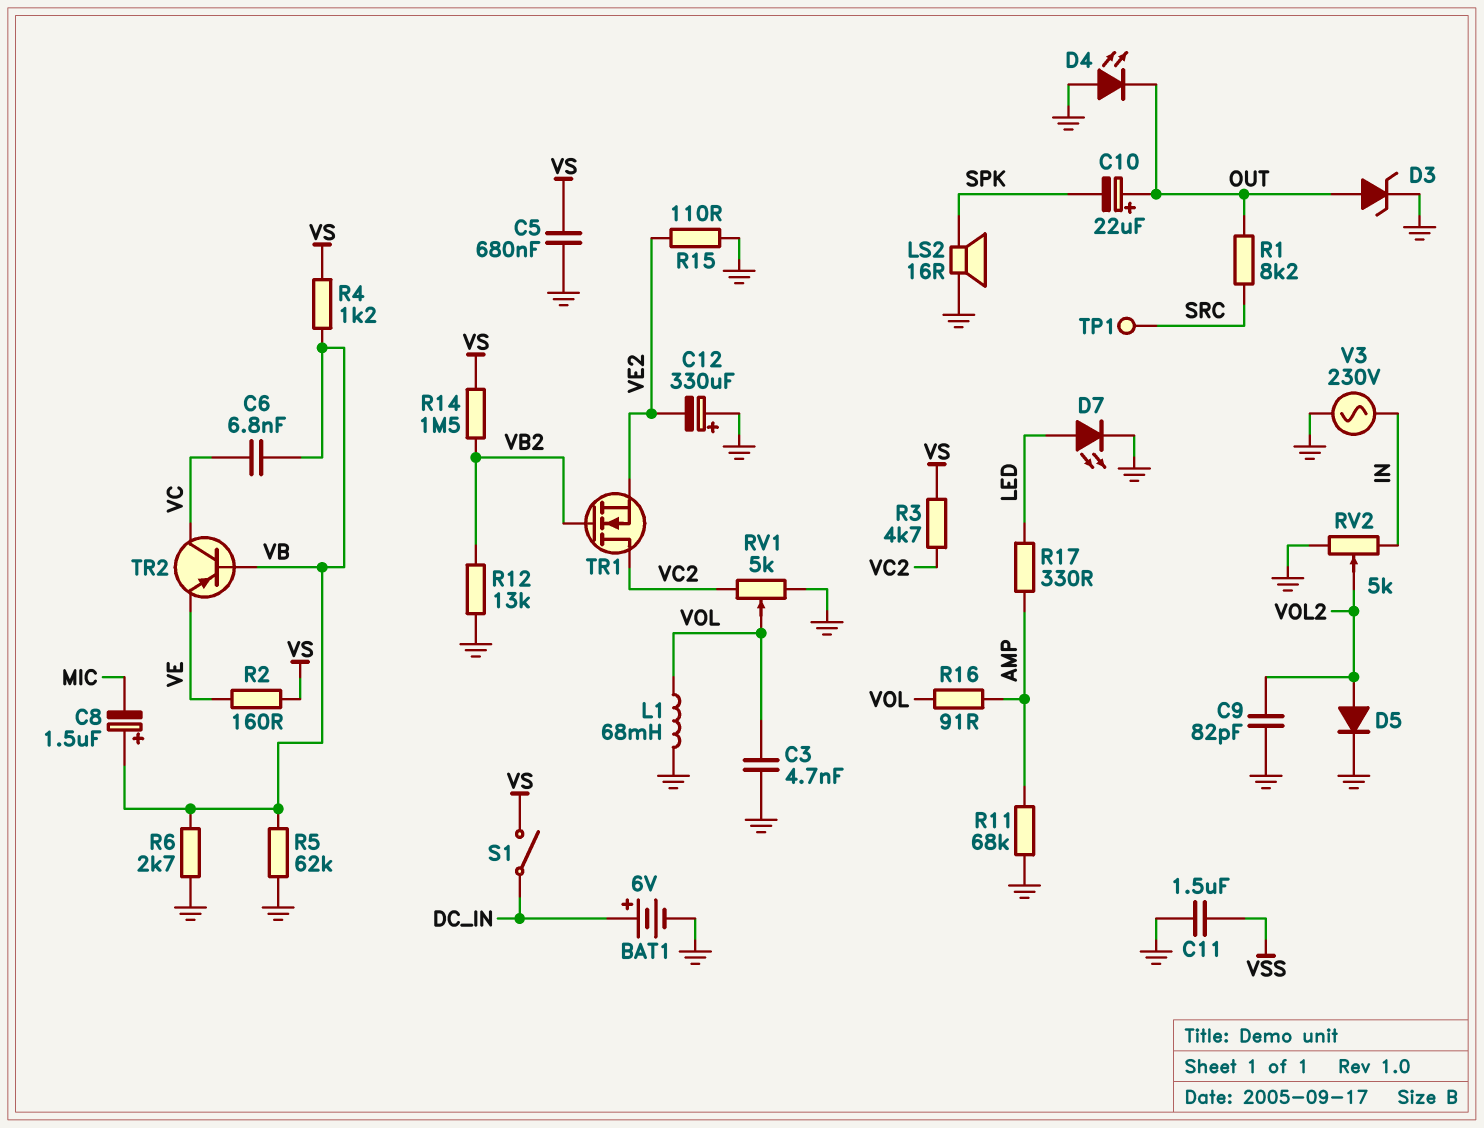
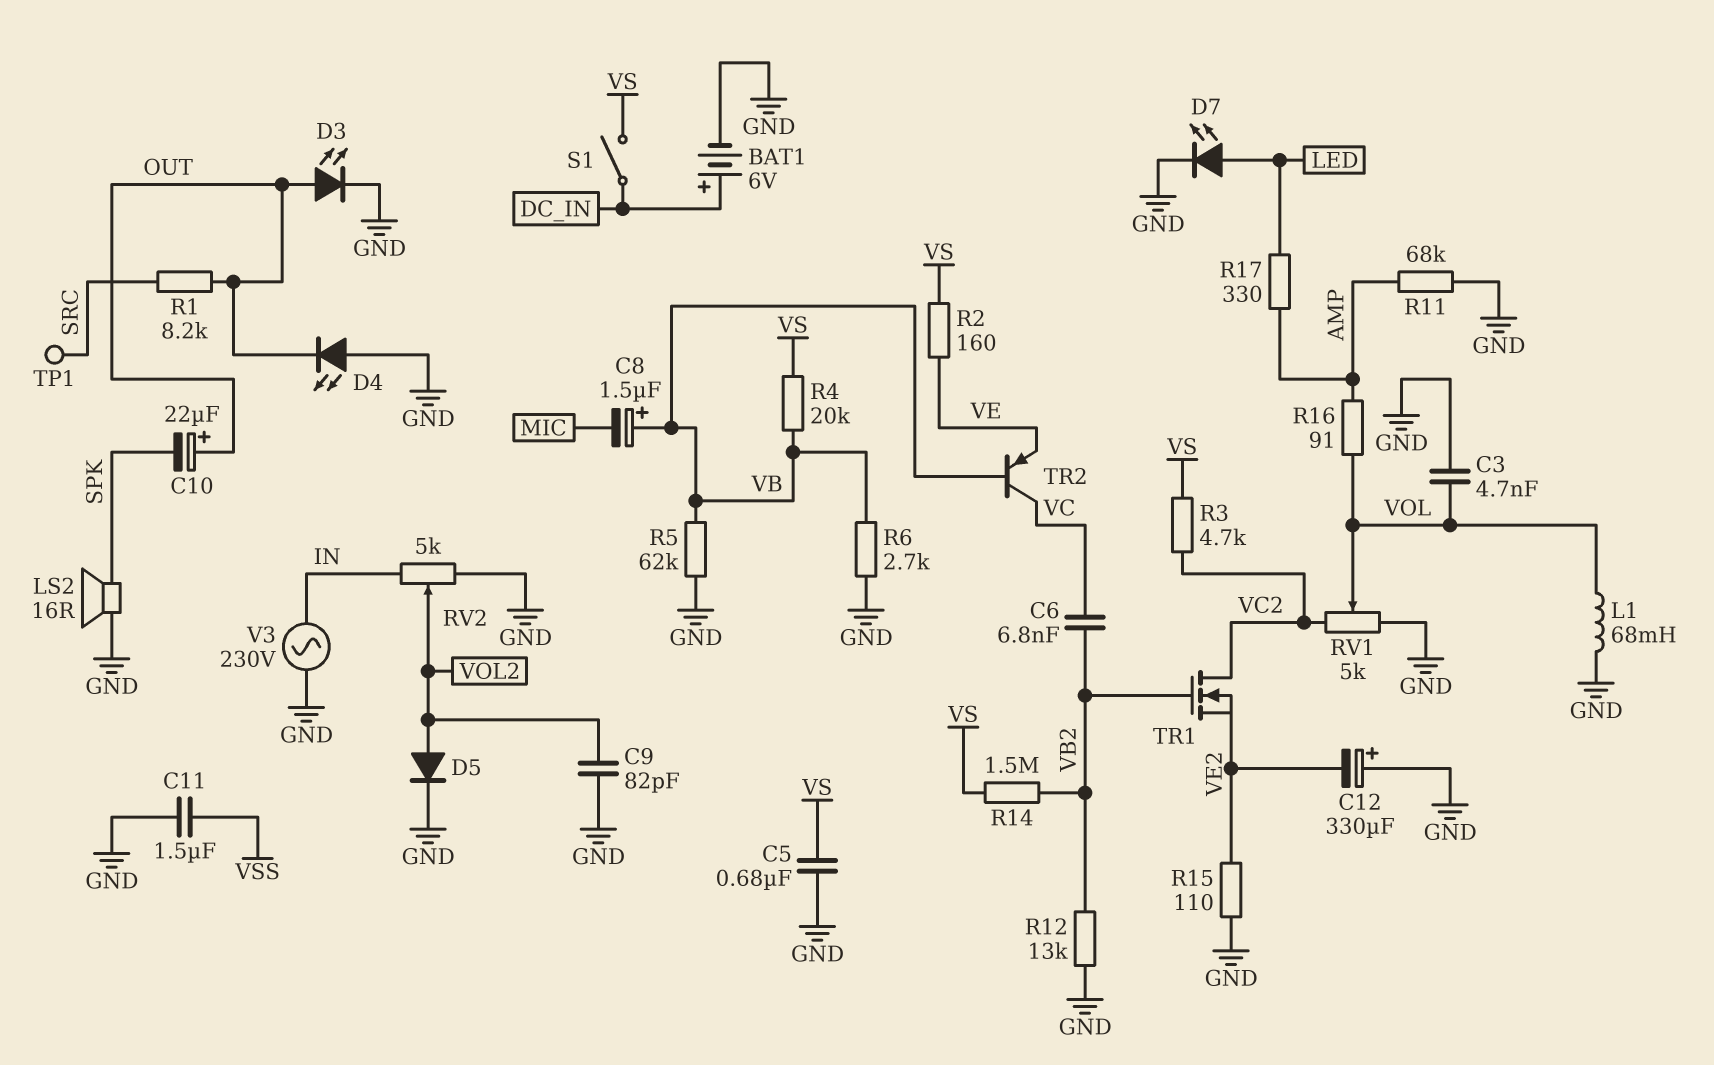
C6: 6.8nF (VB, VC) -> 6.8nF (VB2, VC)
D3: zener (A OUT, K GND) -> LED (A OUT, K GND)
R4: 1.2k (VB, VS) -> 20k (VB, VS)

